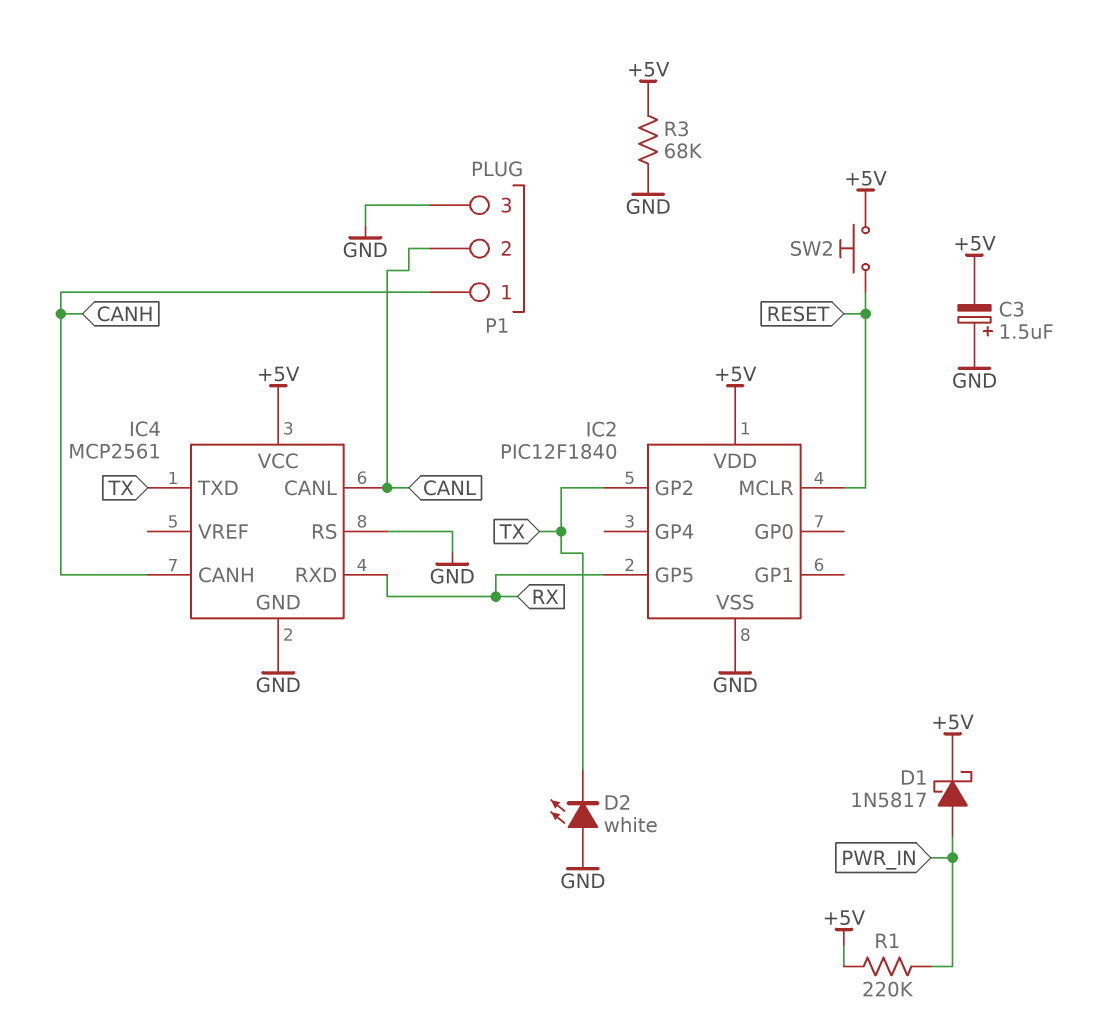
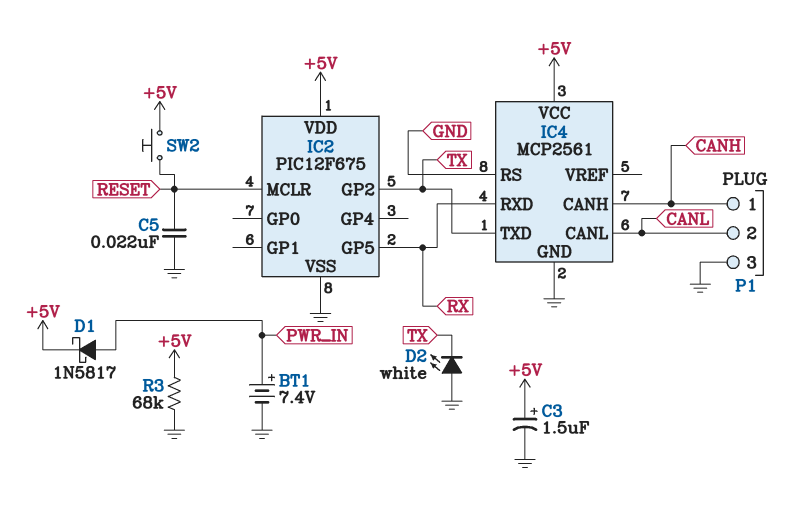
BT1: none -> 7.4V (plus PWR_IN, minus GND)
C3: 1.5uF (plus GND, minus +5V) -> 1.5uF (plus +5V, minus GND)
C5: none -> 22nF (GND, RESET)
IC2: PIC12F1840 -> PIC12F675
R1: 220k (+5V, PWR_IN) -> none

